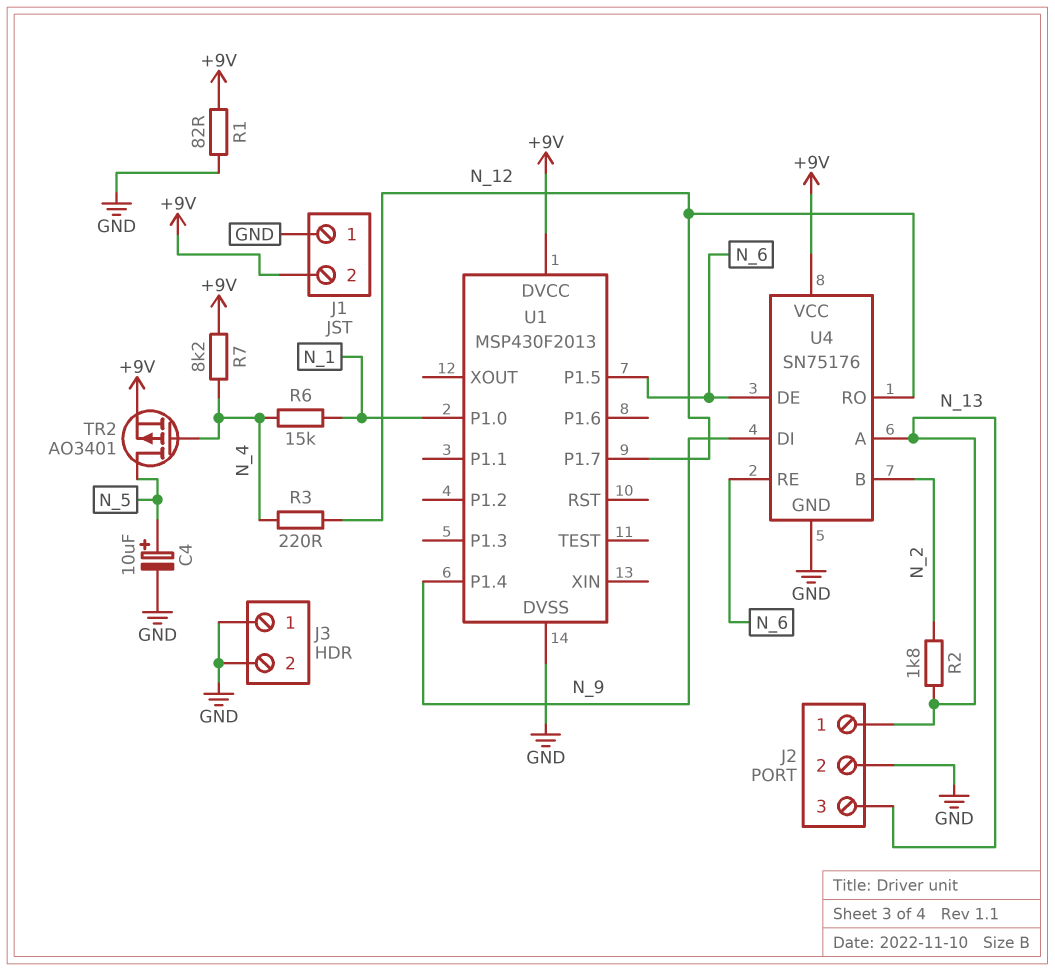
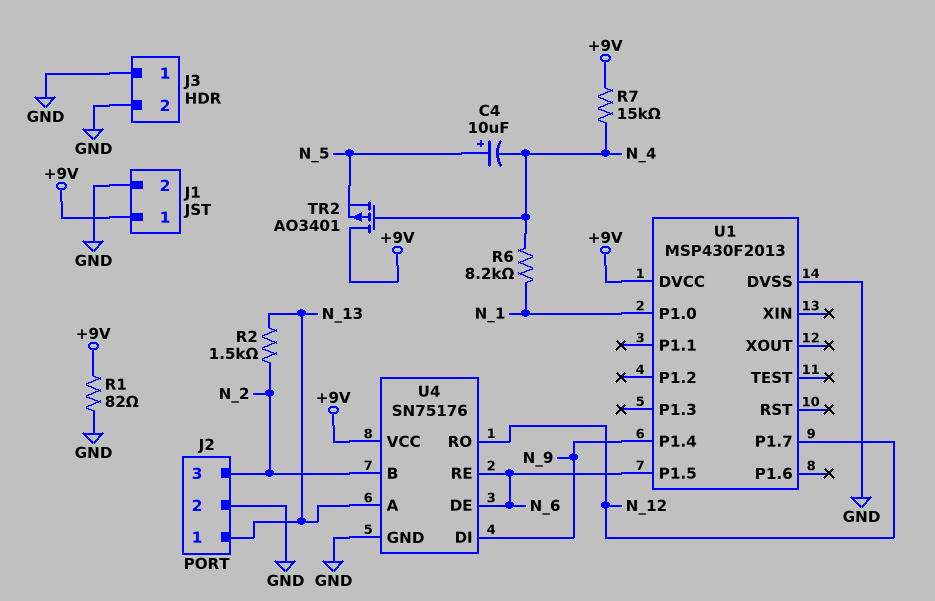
C4: 10uF (plus N_5, minus GND) -> 10uF (plus N_5, minus N_4)
J1 pin 1: GND -> +9V
J1 pin 2: +9V -> GND
J2 pin 3: N_13 -> N_2
R2: 1.8k (N_2, N_13) -> 1.5k (N_2, N_13)
R3: 220 (N_4, N_12) -> none
R6: 15k (N_1, N_4) -> 8.2k (N_1, N_4)
R7: 8.2k (+9V, N_4) -> 15k (+9V, N_4)
TR2: PMOS AO3401 (G N_4, D N_5, S +9V) -> PMOS AO3401 (G N_4, D +9V, S N_5)

